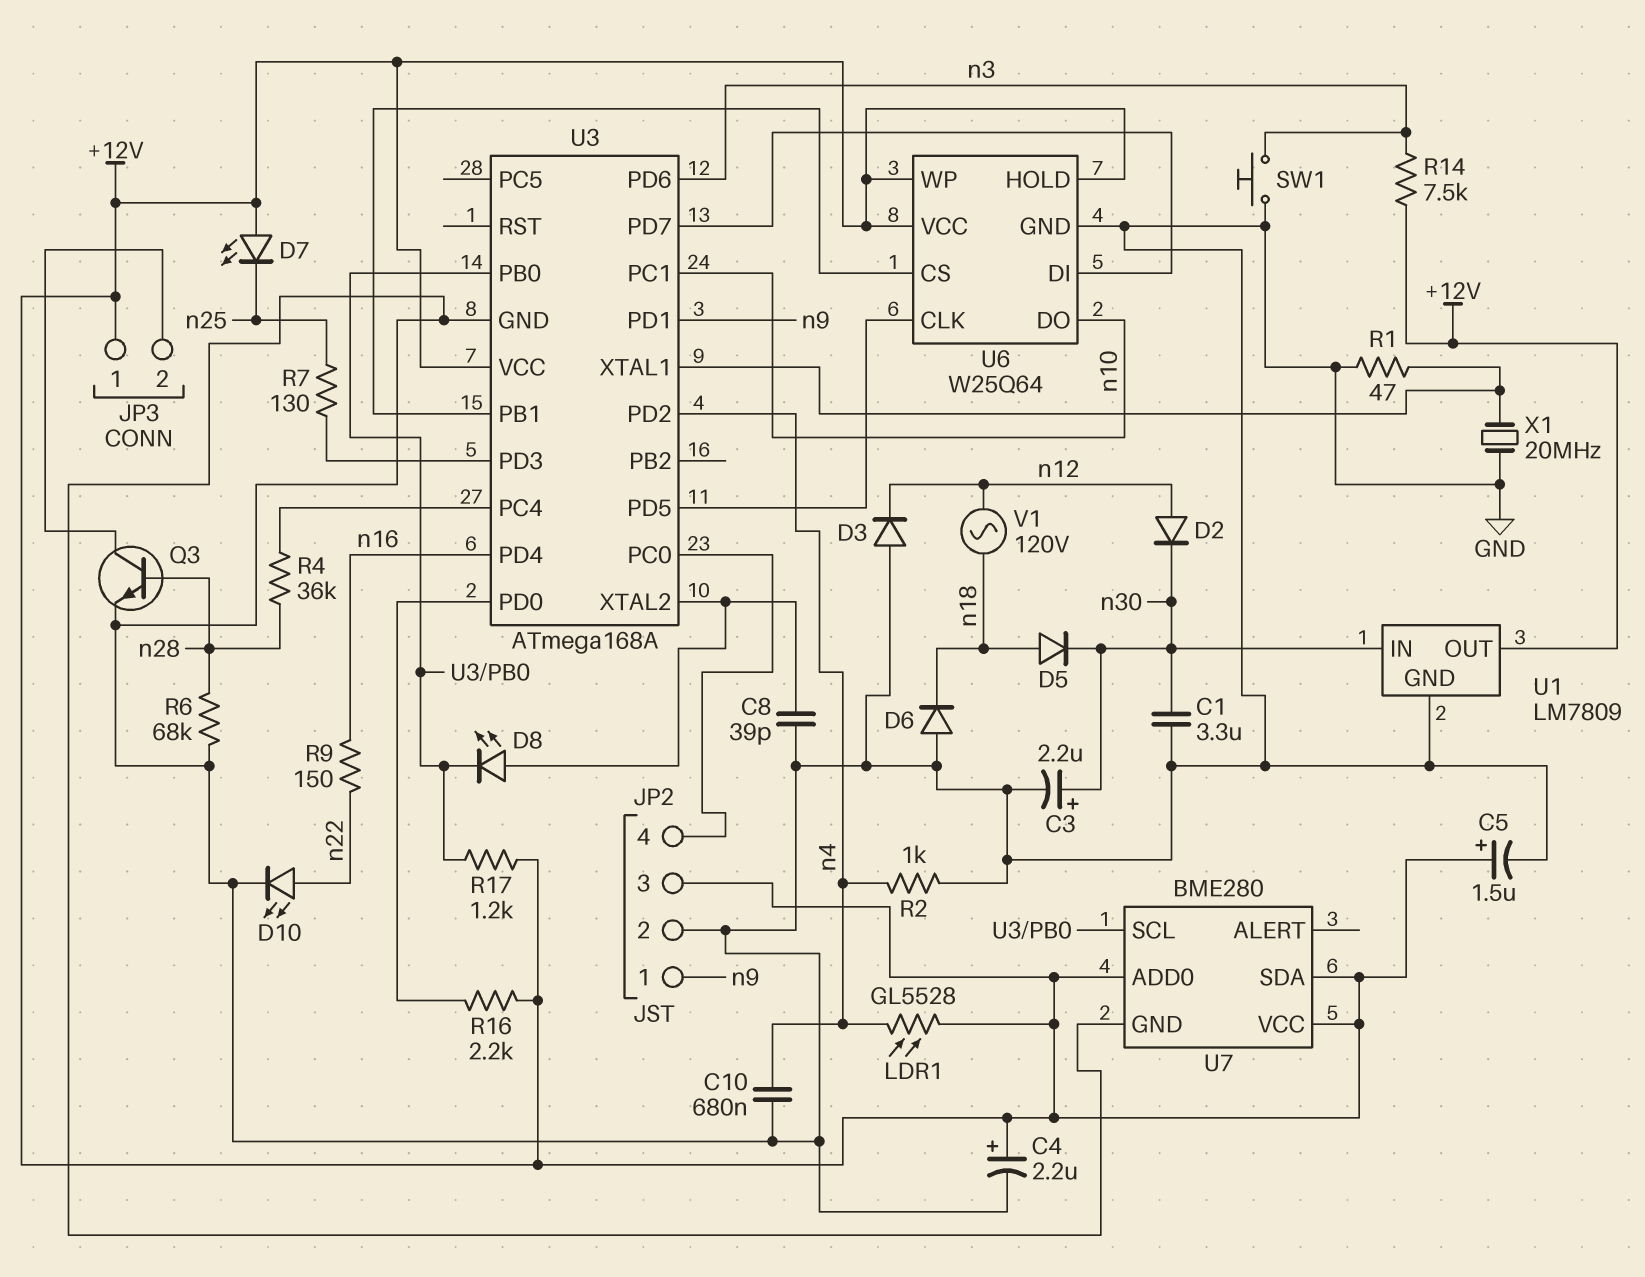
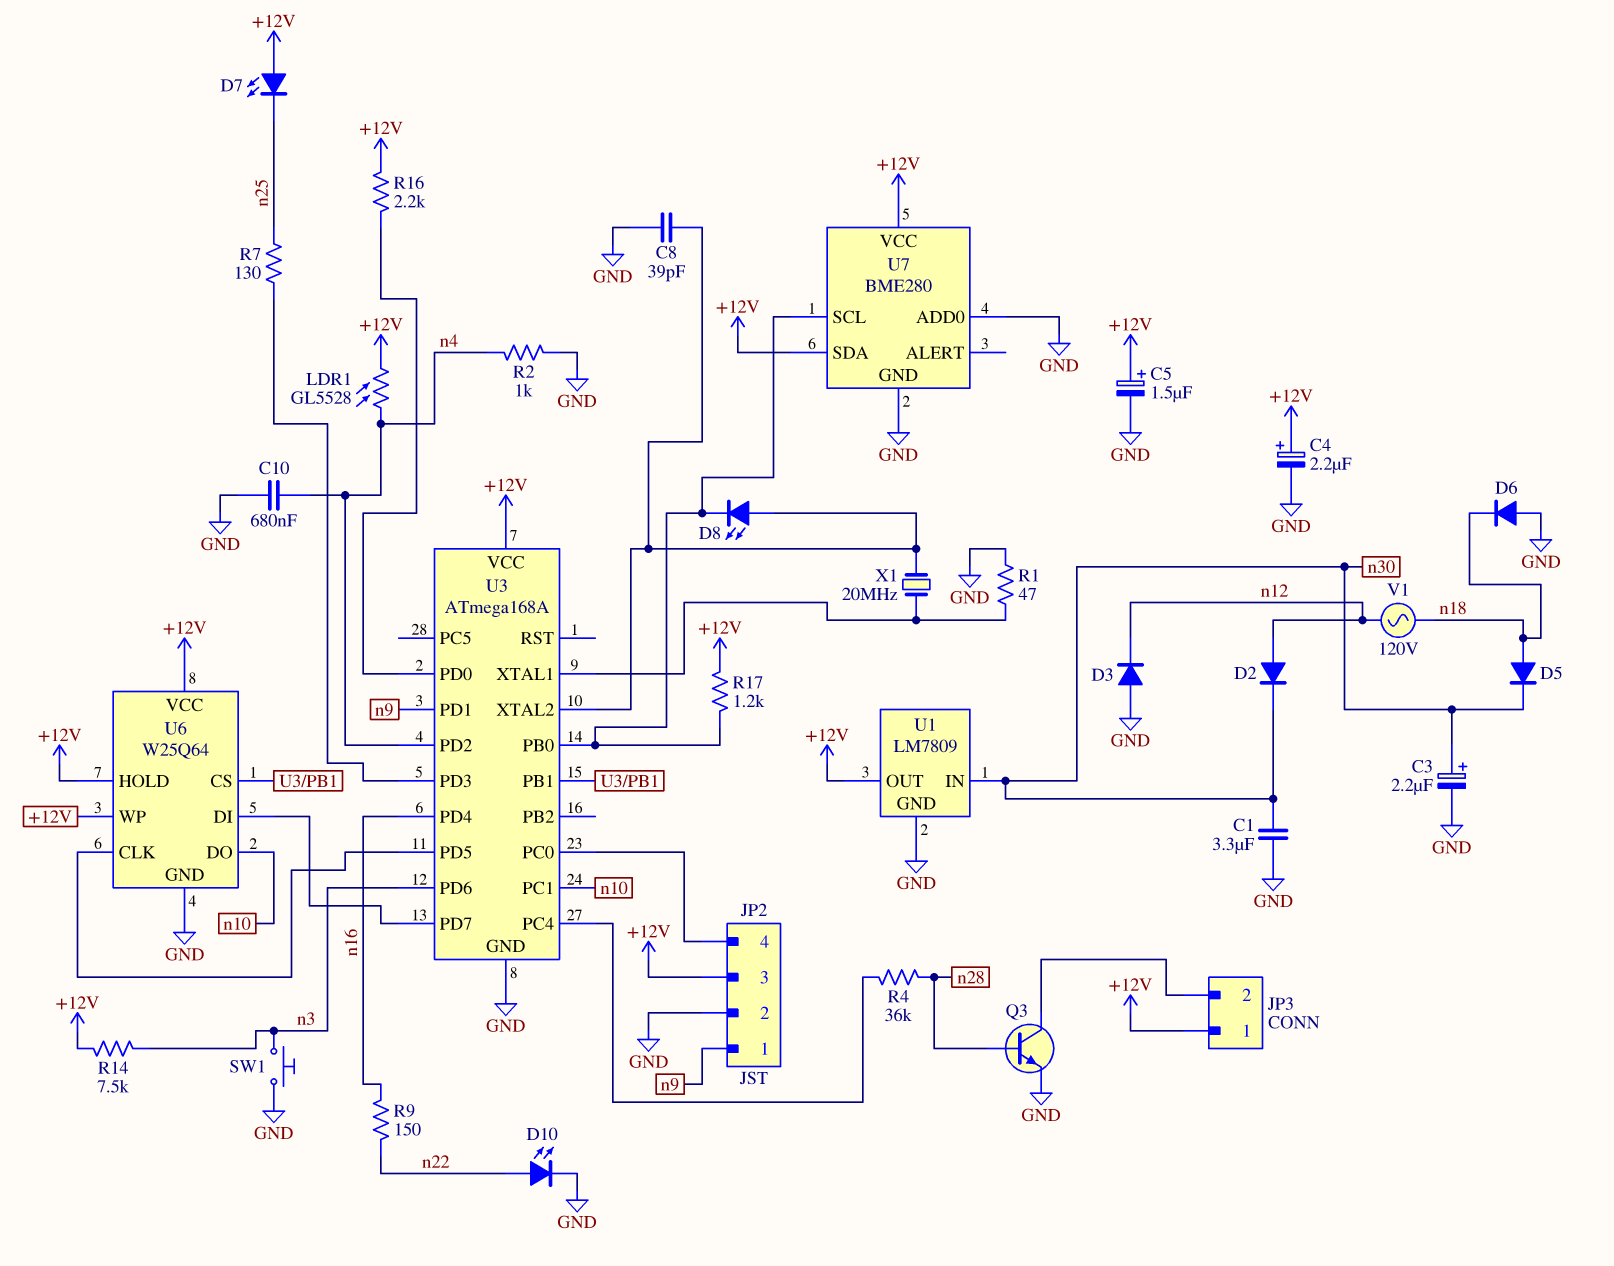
R6: 68k (GND, n28) -> none
U7 pin ADD0: +12V -> GND
X1: 20MHz (GND, U3/XTAL1) -> 20MHz (U3/XTAL1, U3/XTAL2)

